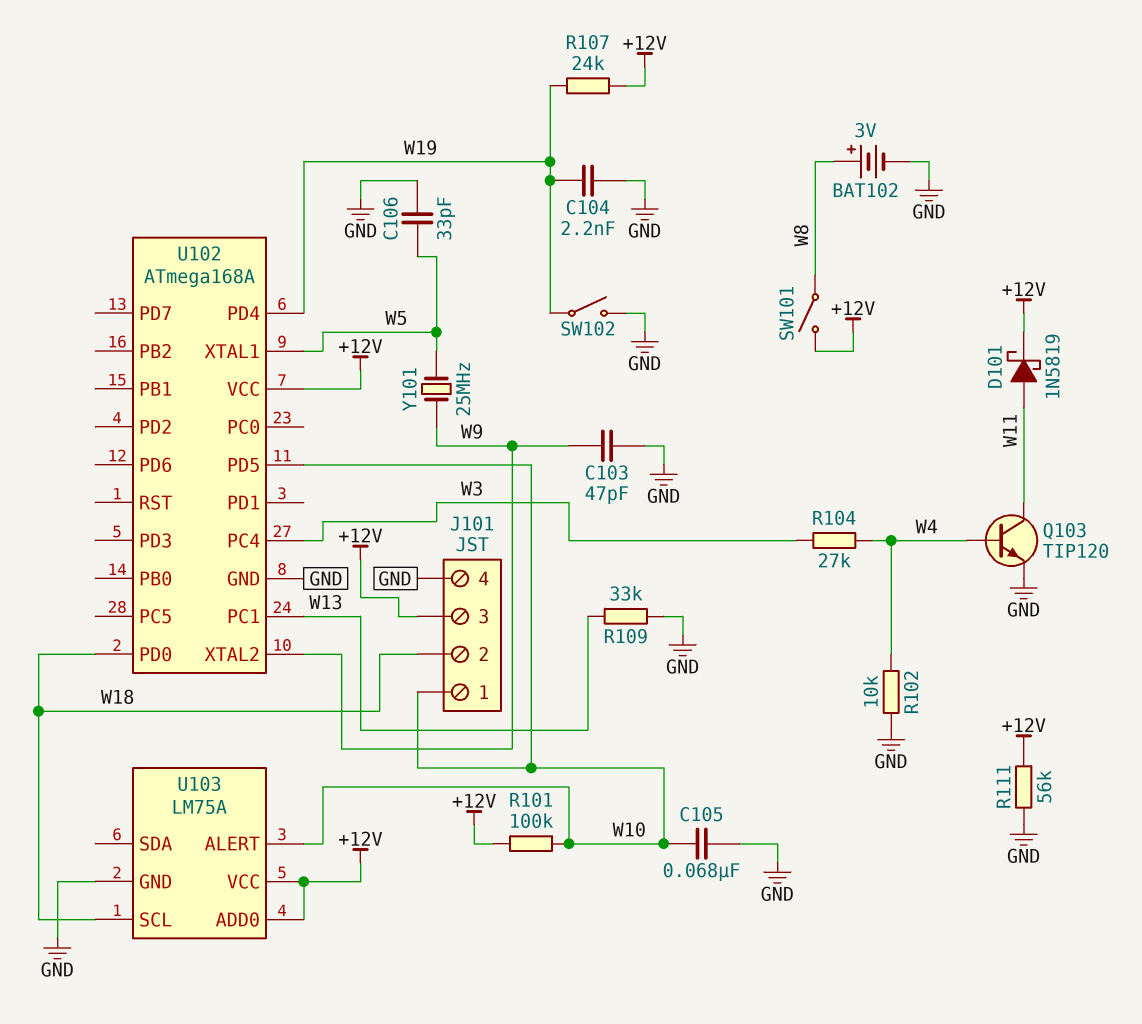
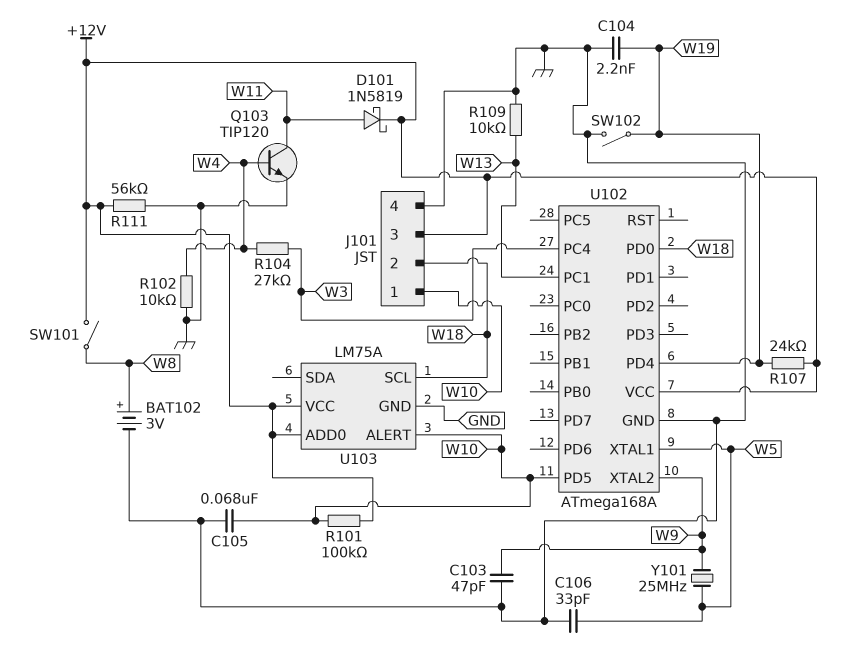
R109: 33k (GND, W13) -> 10k (GND, W13)

